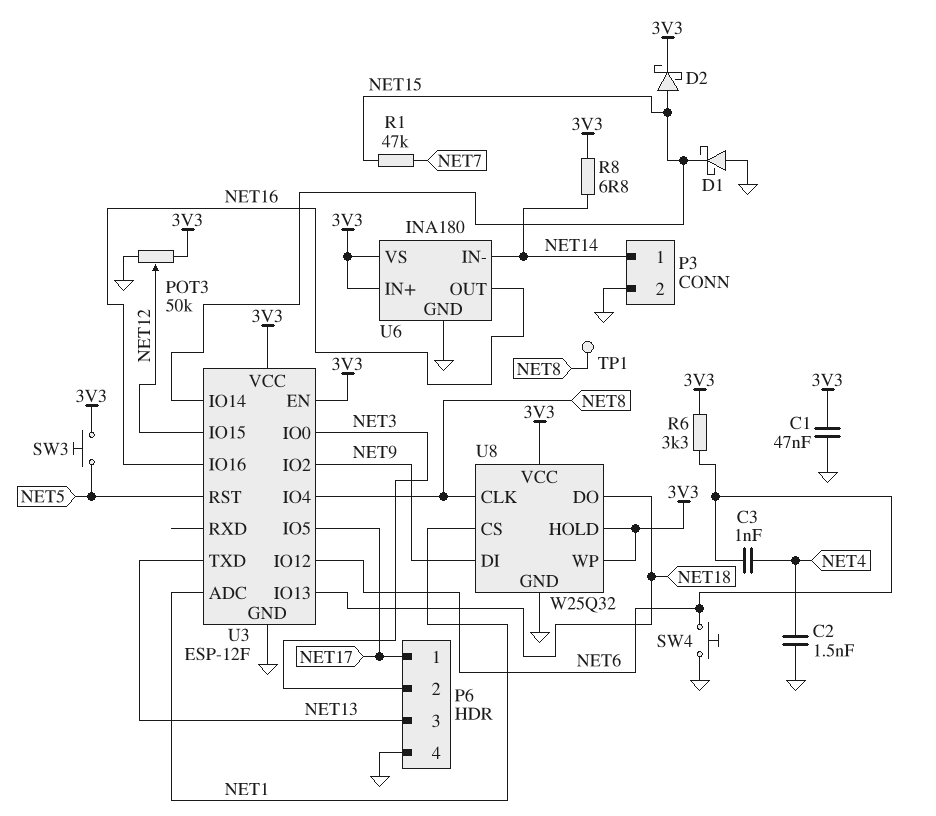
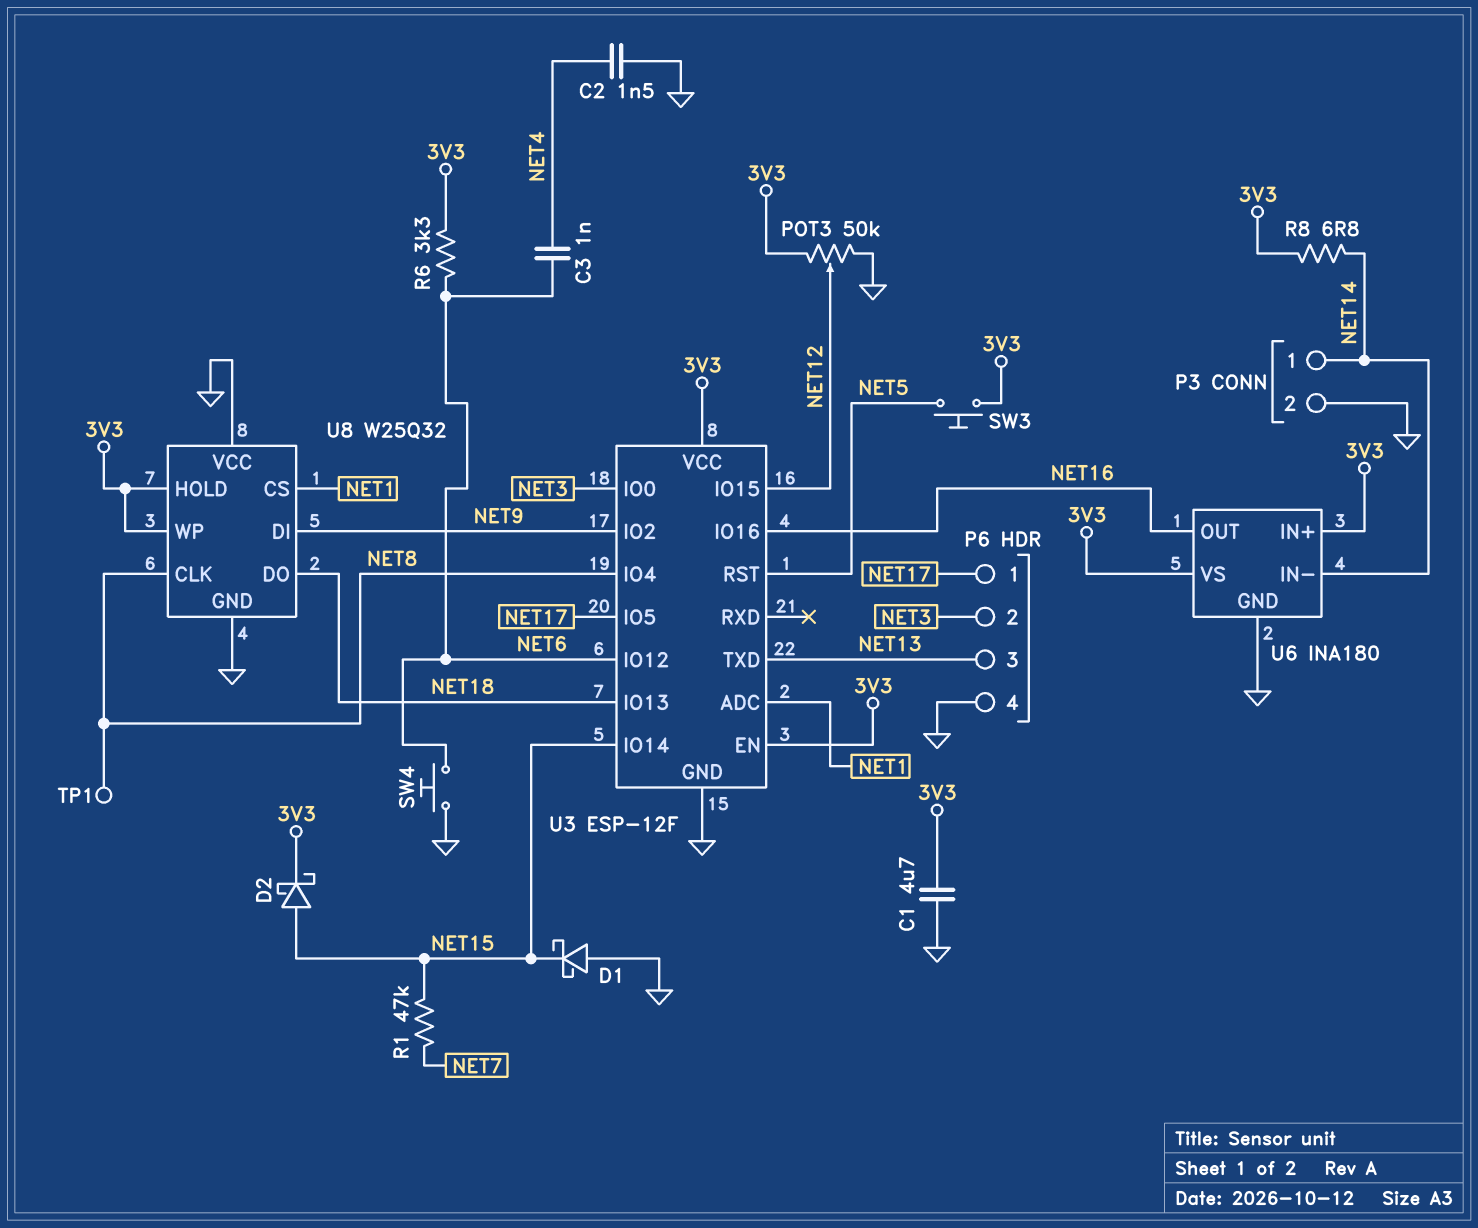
C1: 47nF (3V3, GND) -> 4.7uF (3V3, GND)
U8 pin VCC: 3V3 -> GND

